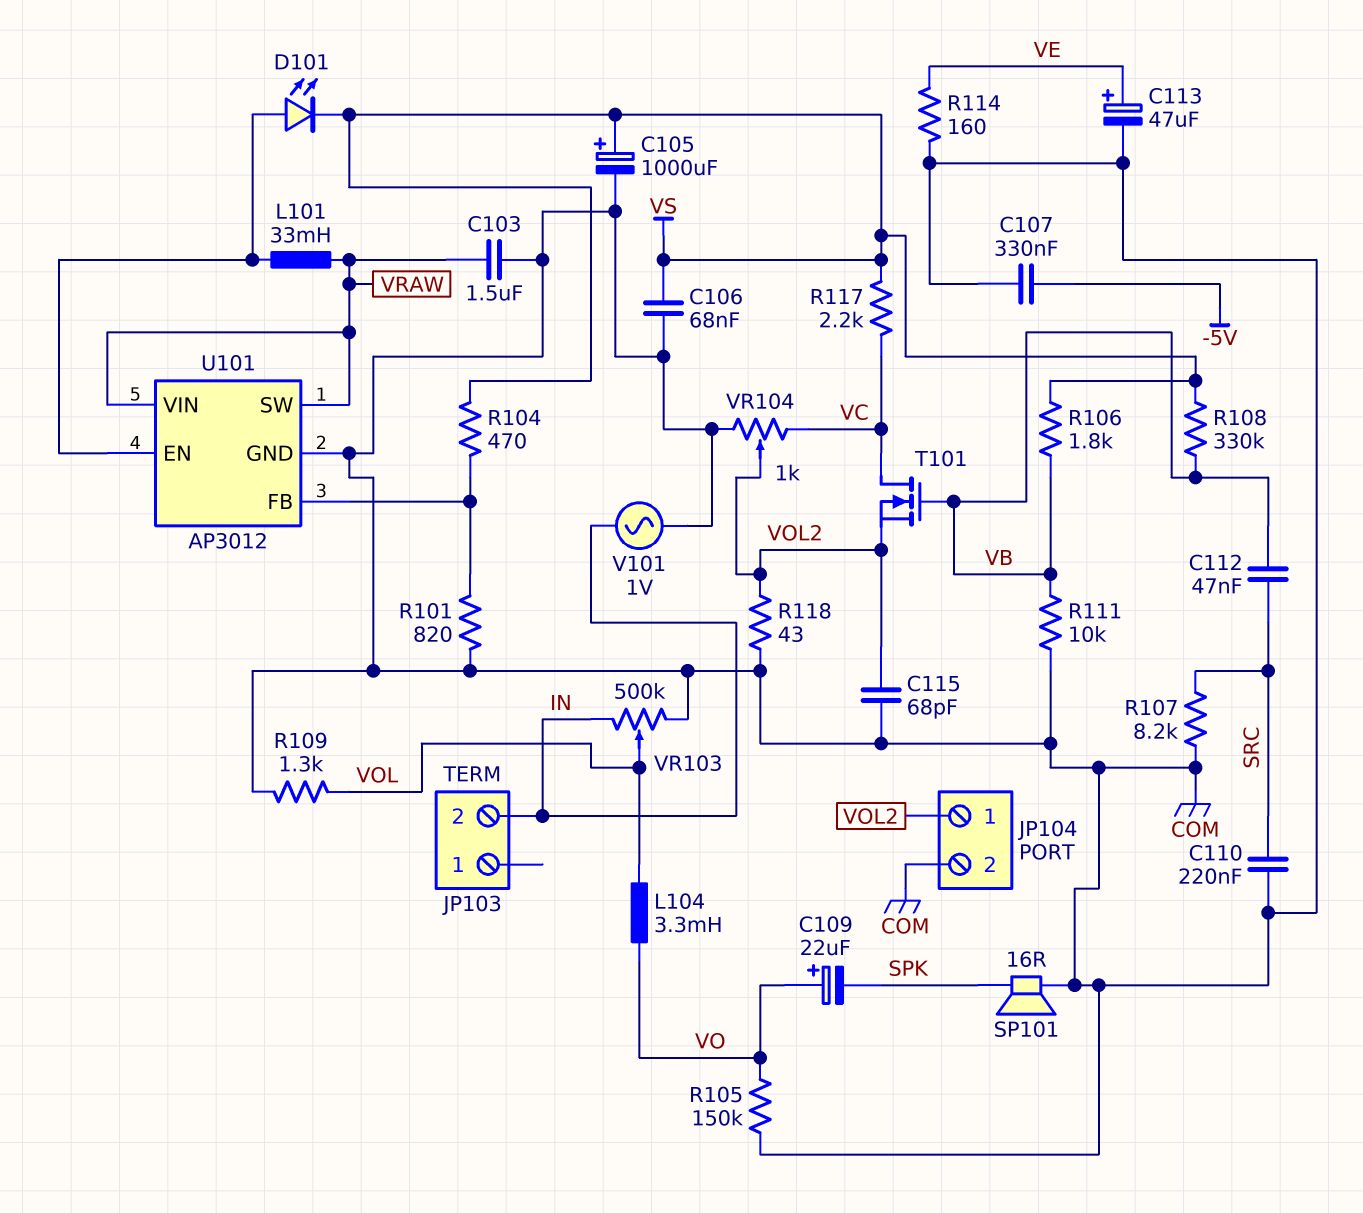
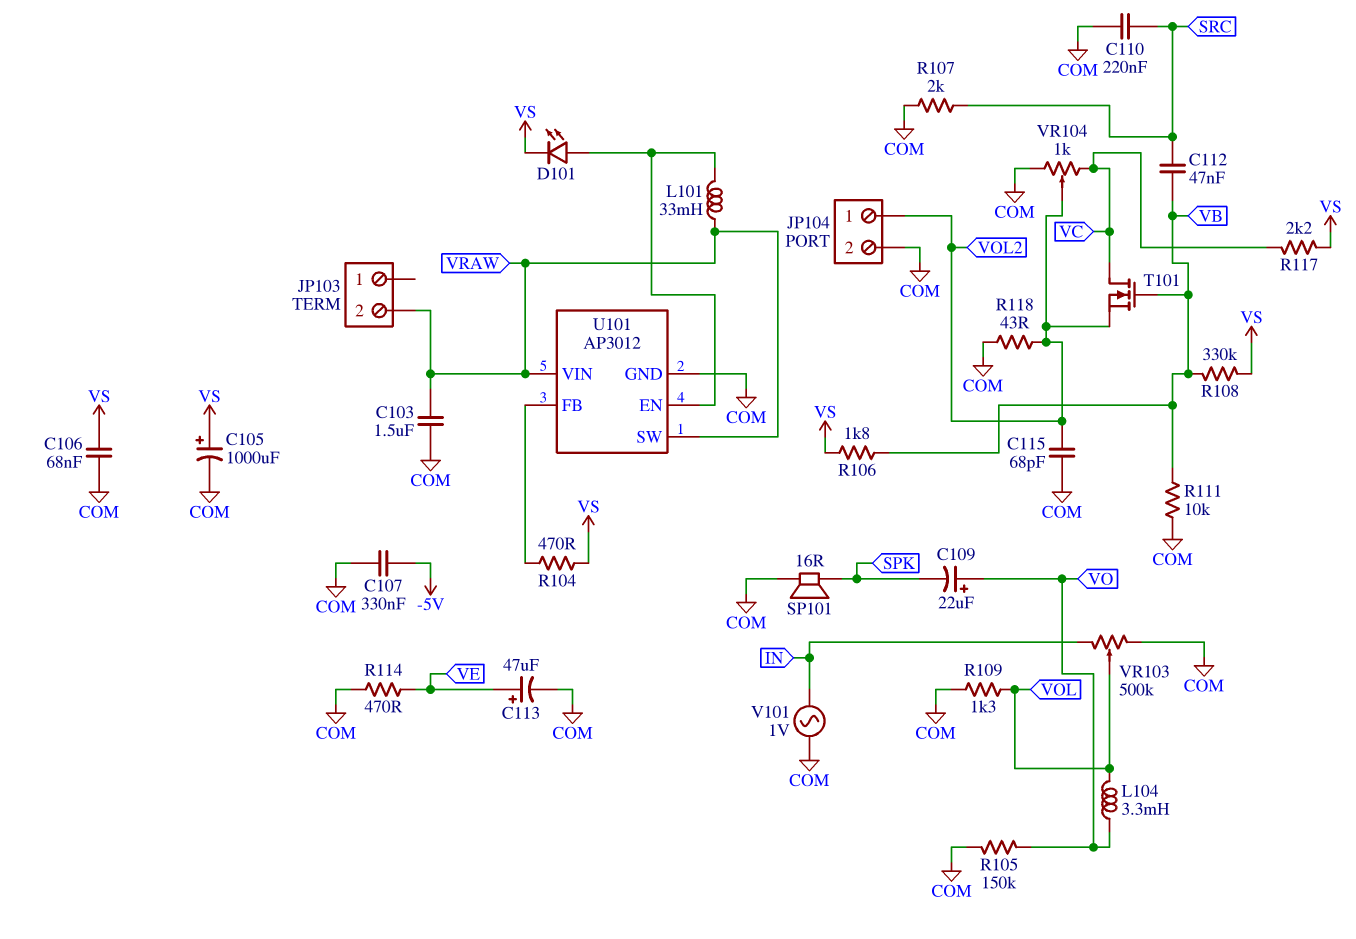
JP103 pin 2: IN -> VRAW
R101: 820 (COM, U101/FB) -> none
R107: 8.2k (COM, SRC) -> 2k (COM, SRC)
R114: 160 (COM, VE) -> 470 (COM, VE)

